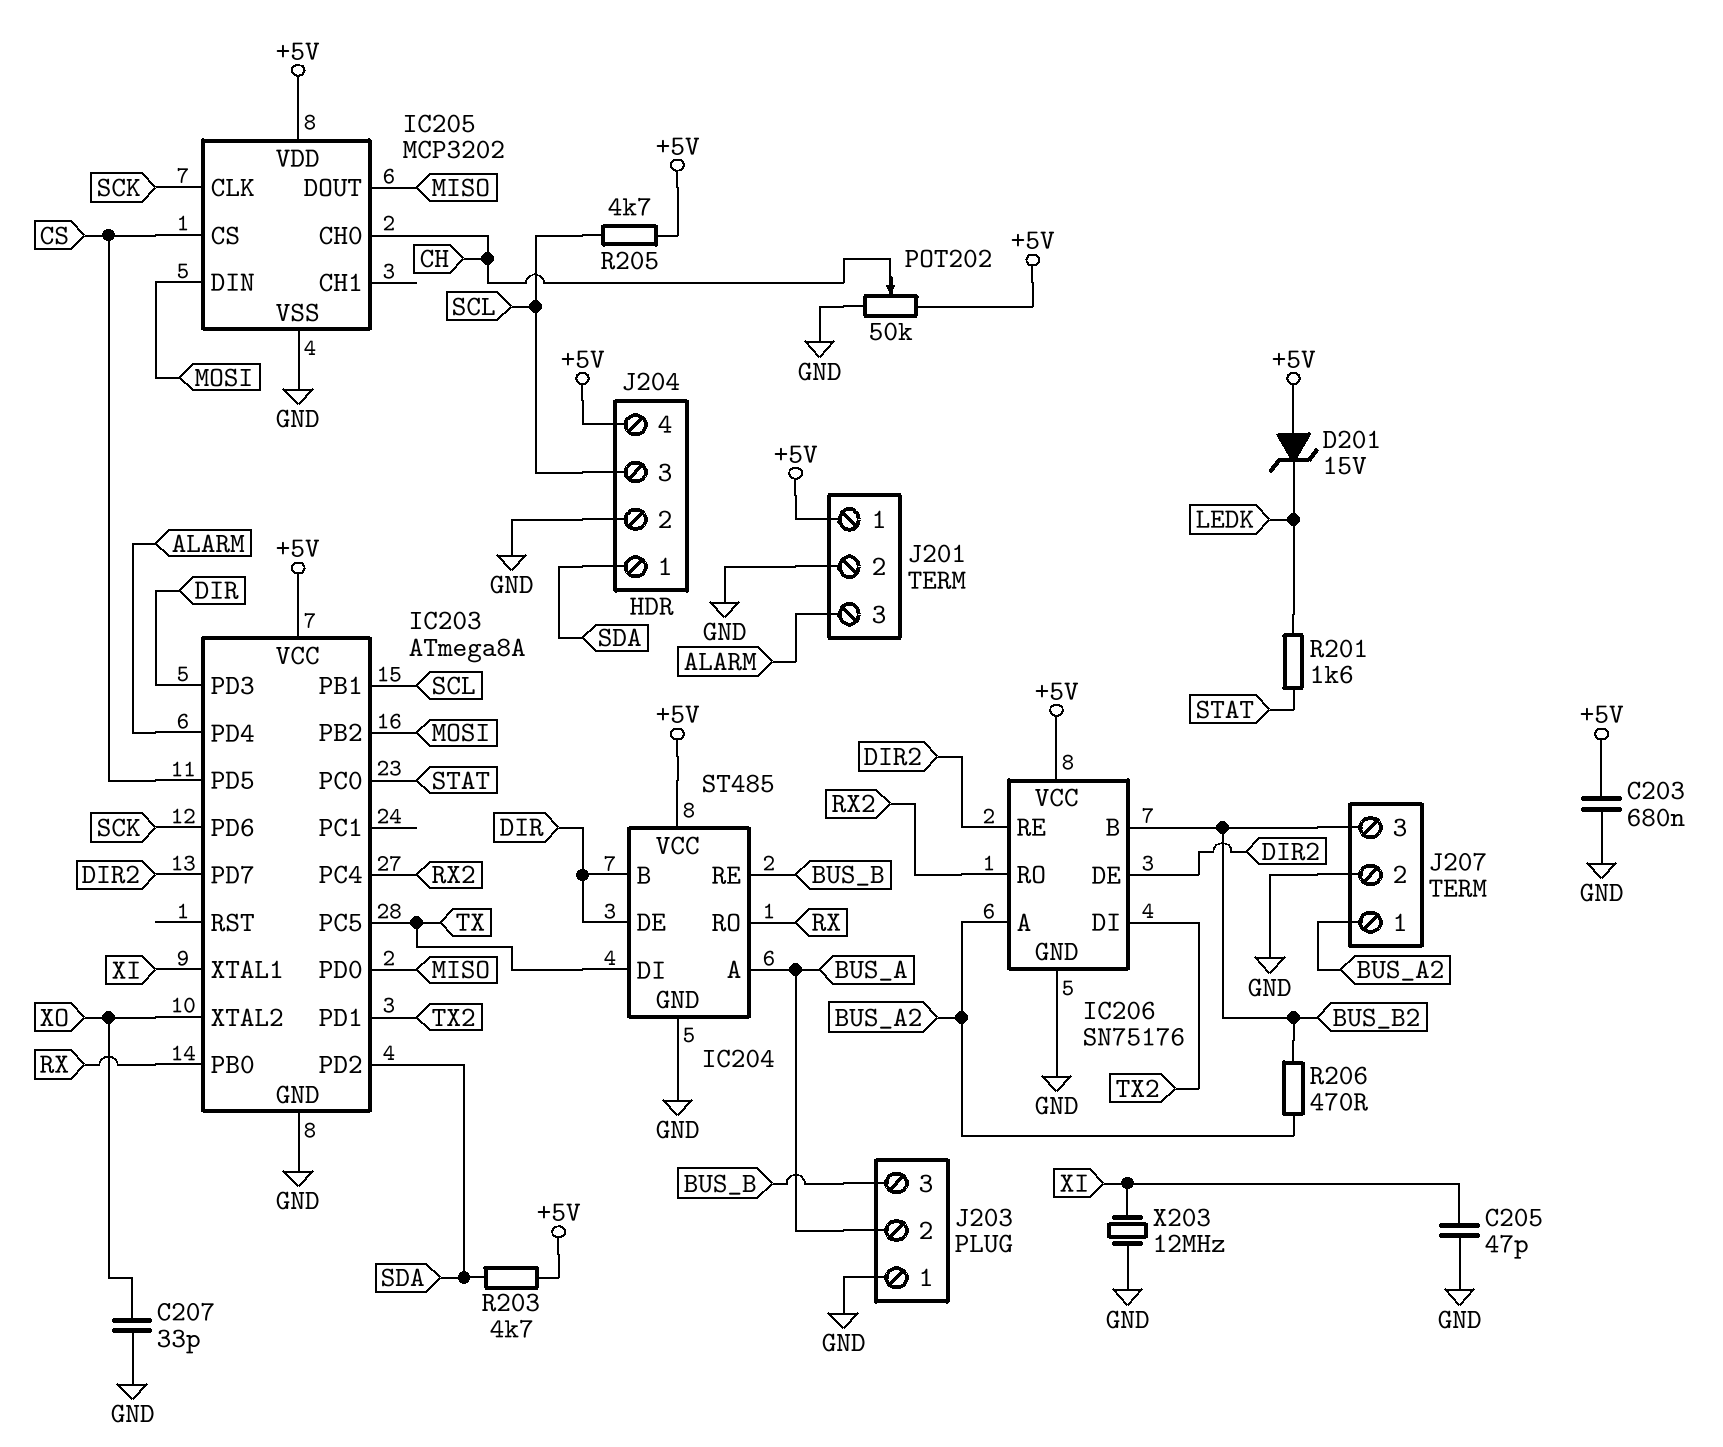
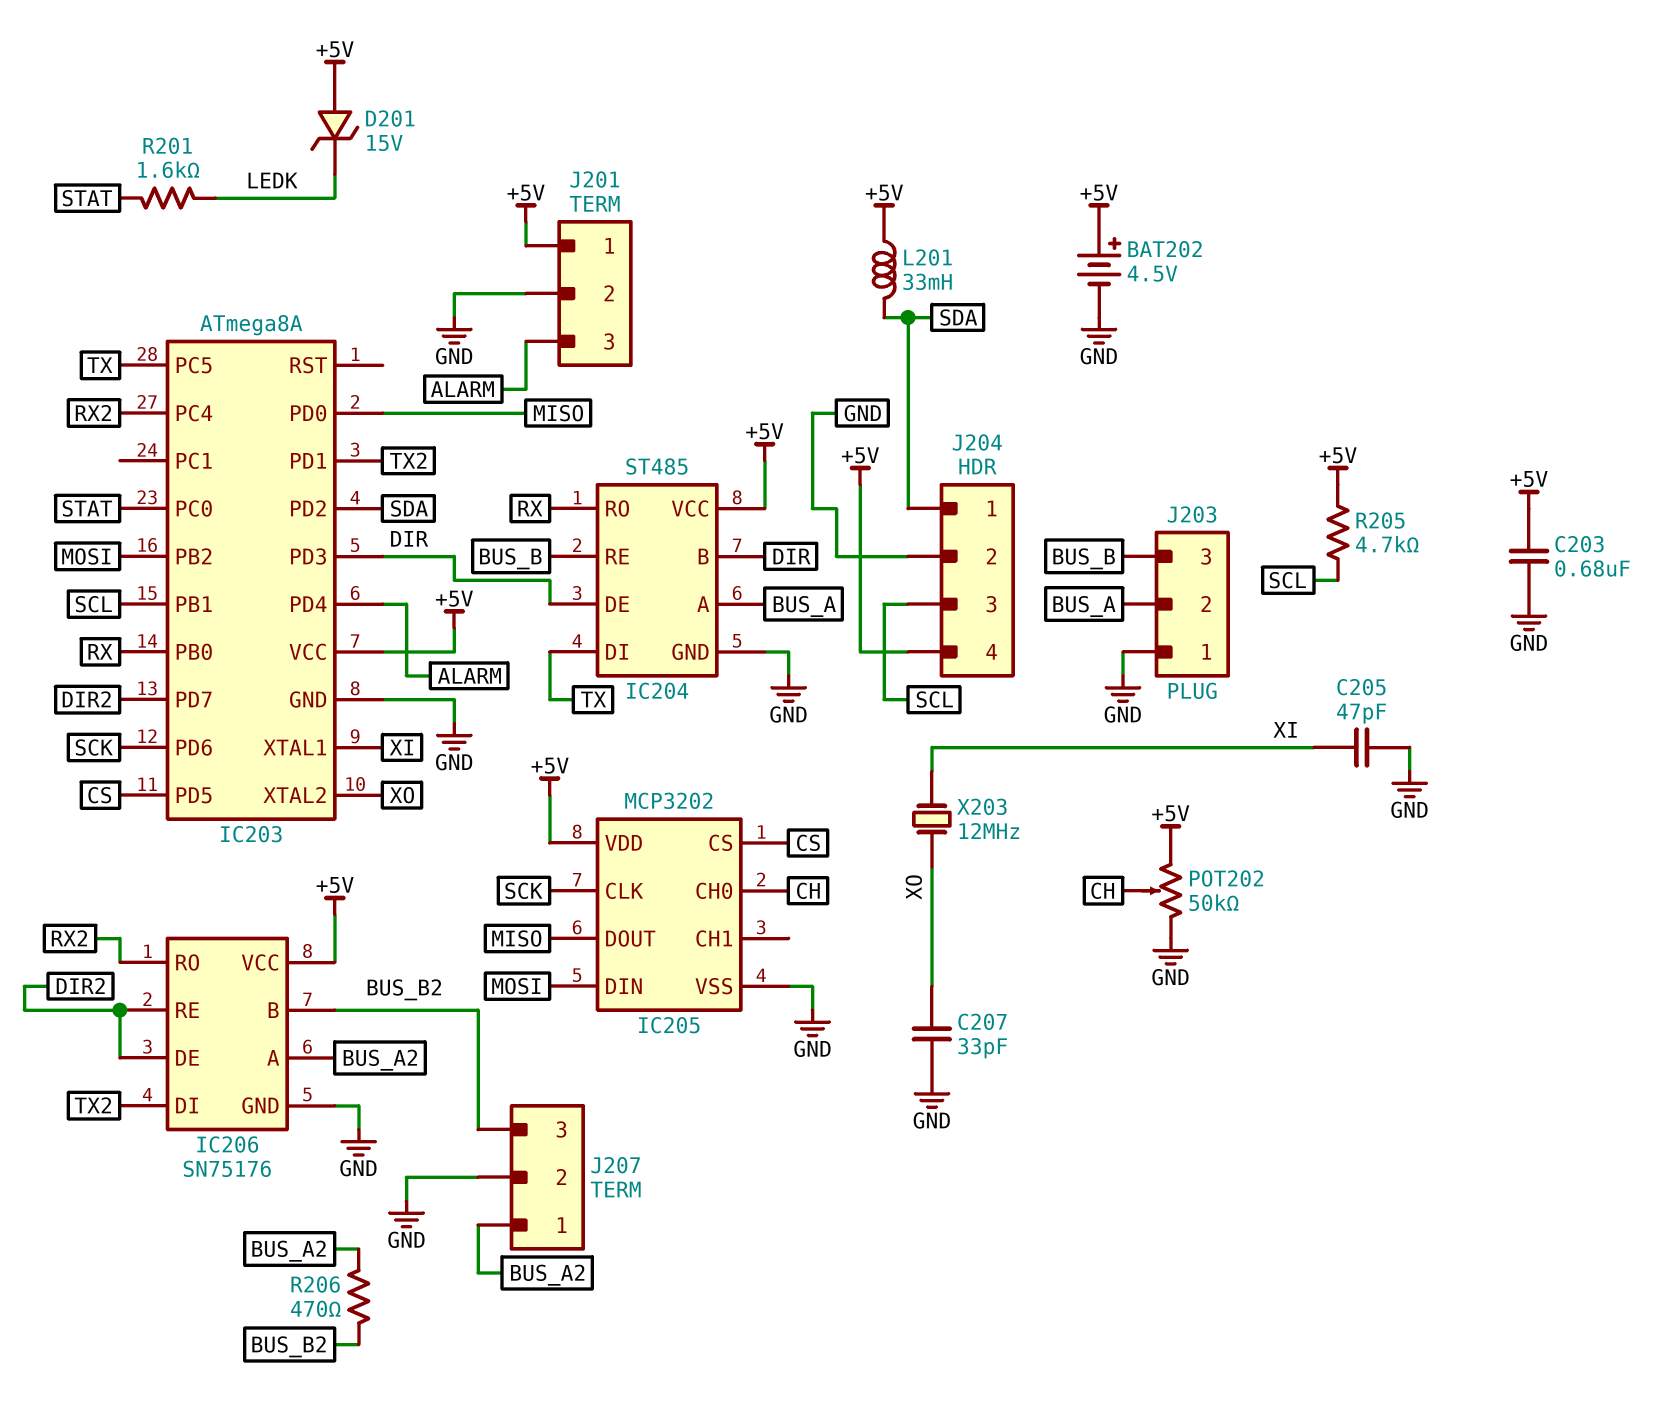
BAT202: none -> 4.5V (plus +5V, minus GND)
L201: none -> 33mH (+5V, SDA)
R203: 4.7k (+5V, SDA) -> none
X203: 12MHz (GND, XI) -> 12MHz (XI, XO)

